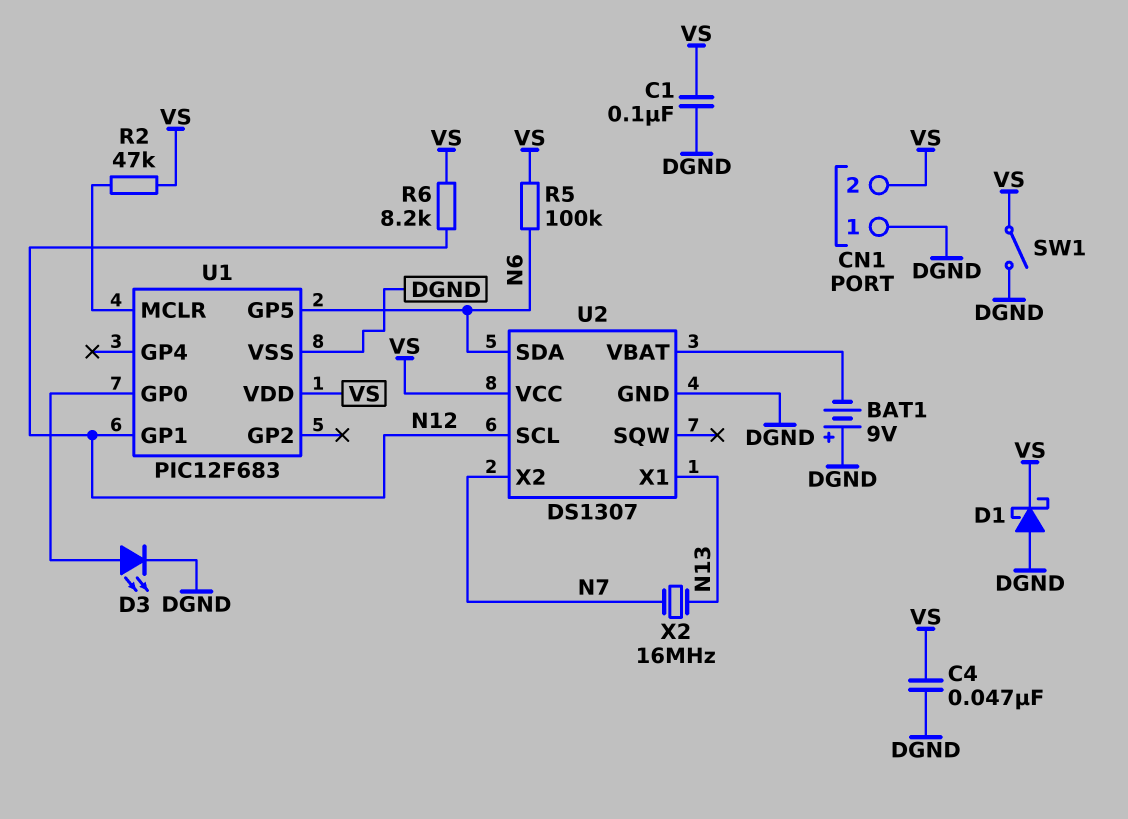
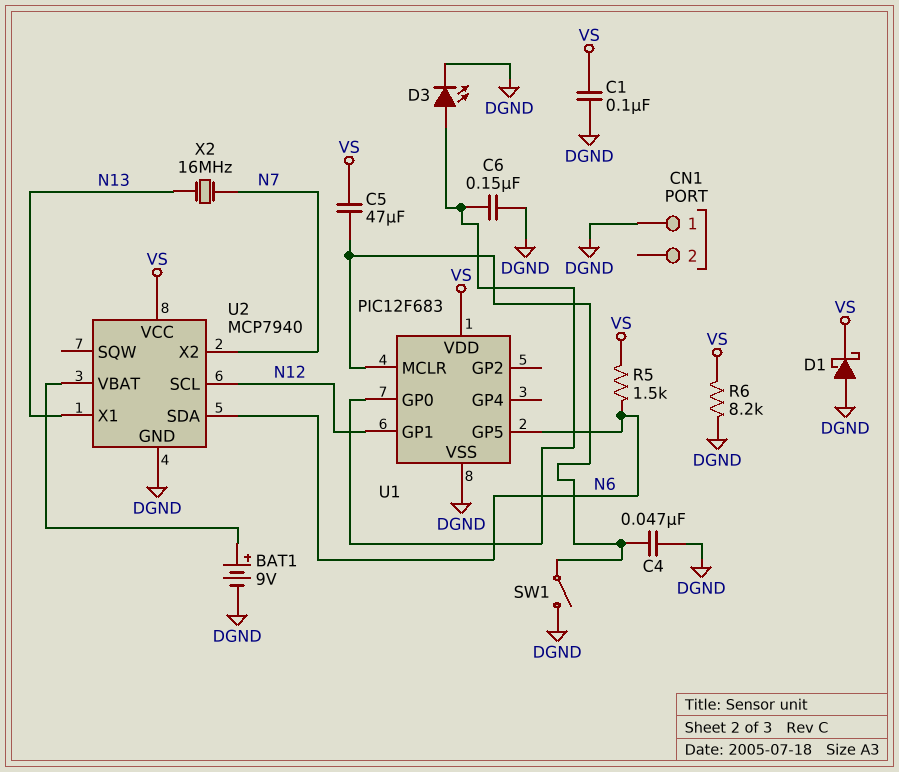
BAT1: 9V (plus DGND, minus U2/VBAT) -> 9V (plus U2/VBAT, minus DGND)
C4: 47nF (DGND, VS) -> 47nF (DGND, U1/MCLR)
C5: none -> 47uF (U1/MCLR, VS)
C6: none -> 150nF (DGND, U1/GP0)
CN1 pin 2: VS -> none
R2: 47k (U1/MCLR, VS) -> none
R5: 100k (N6, VS) -> 1.5k (N6, VS)
R6: 8.2k (N12, VS) -> 8.2k (DGND, VS)
SW1: switch (DGND, VS) -> switch (DGND, U1/MCLR)
U2: DS1307 -> MCP7940

